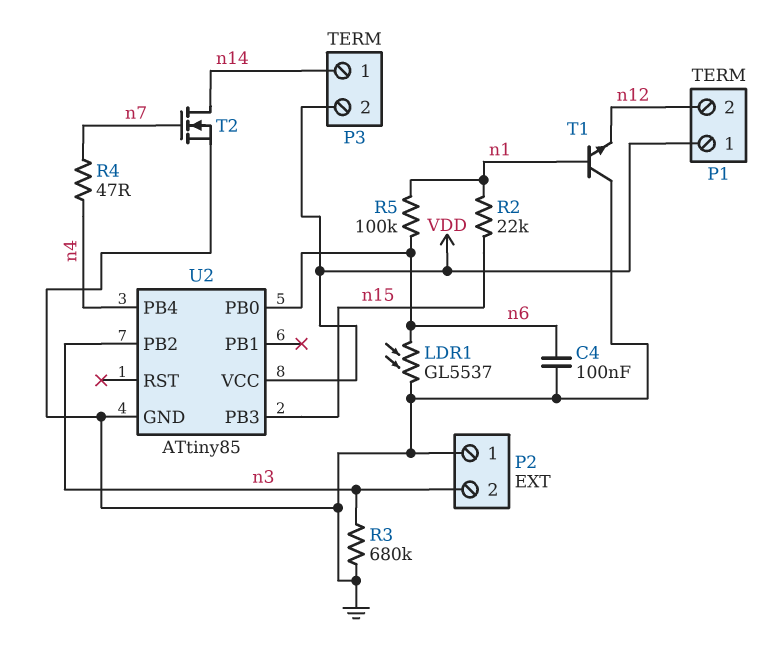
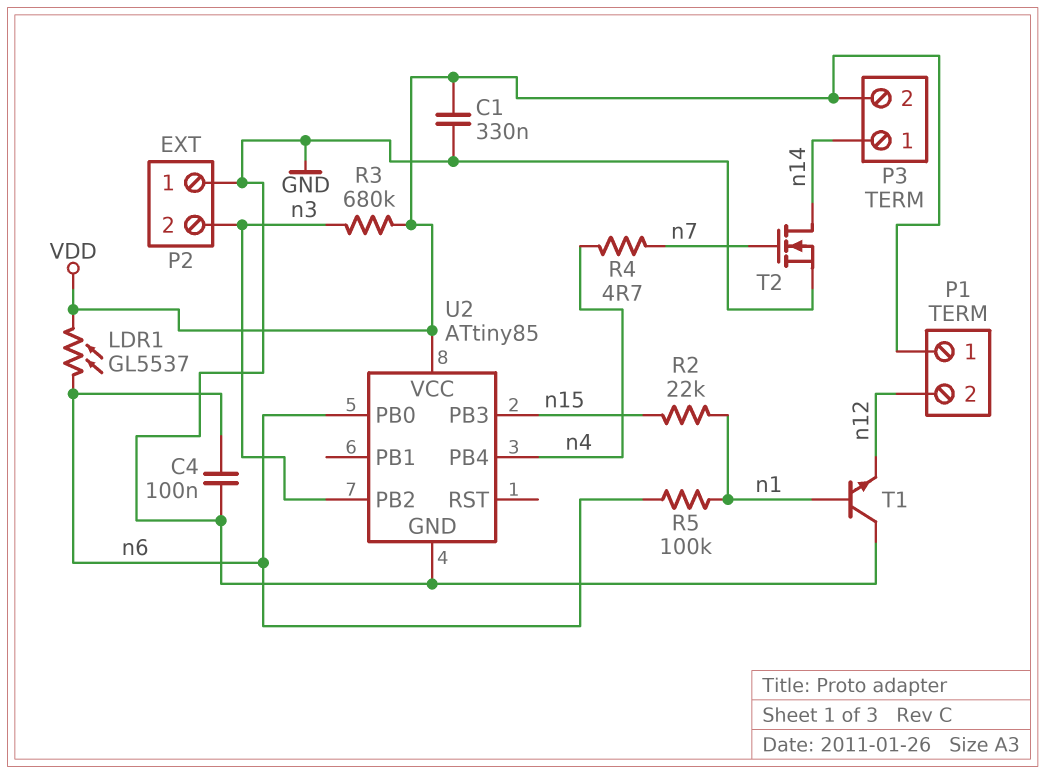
C1: none -> 330nF (GND, VDD)
LDR1: GL5537 (GND, n6) -> GL5537 (VDD, n6)
R3: 680k (GND, n3) -> 680k (VDD, n3)
R4: 47 (n4, n7) -> 4.7 (n4, n7)

